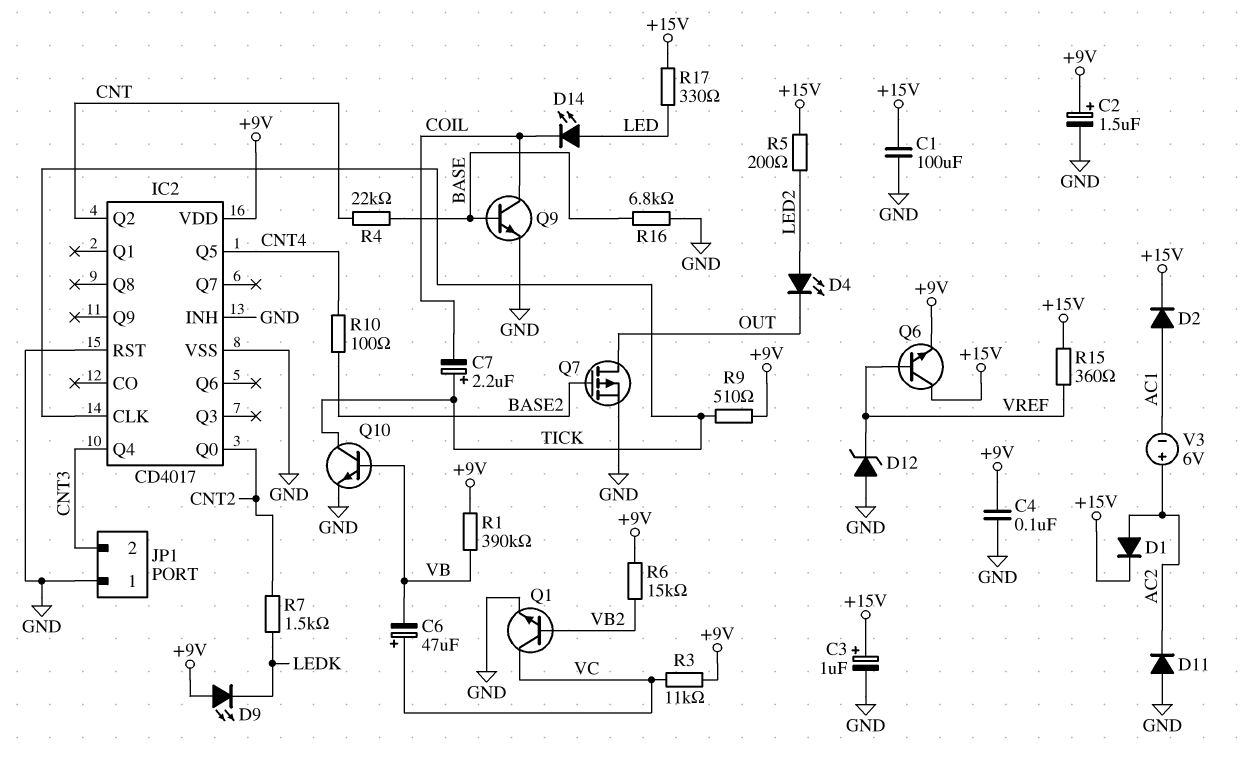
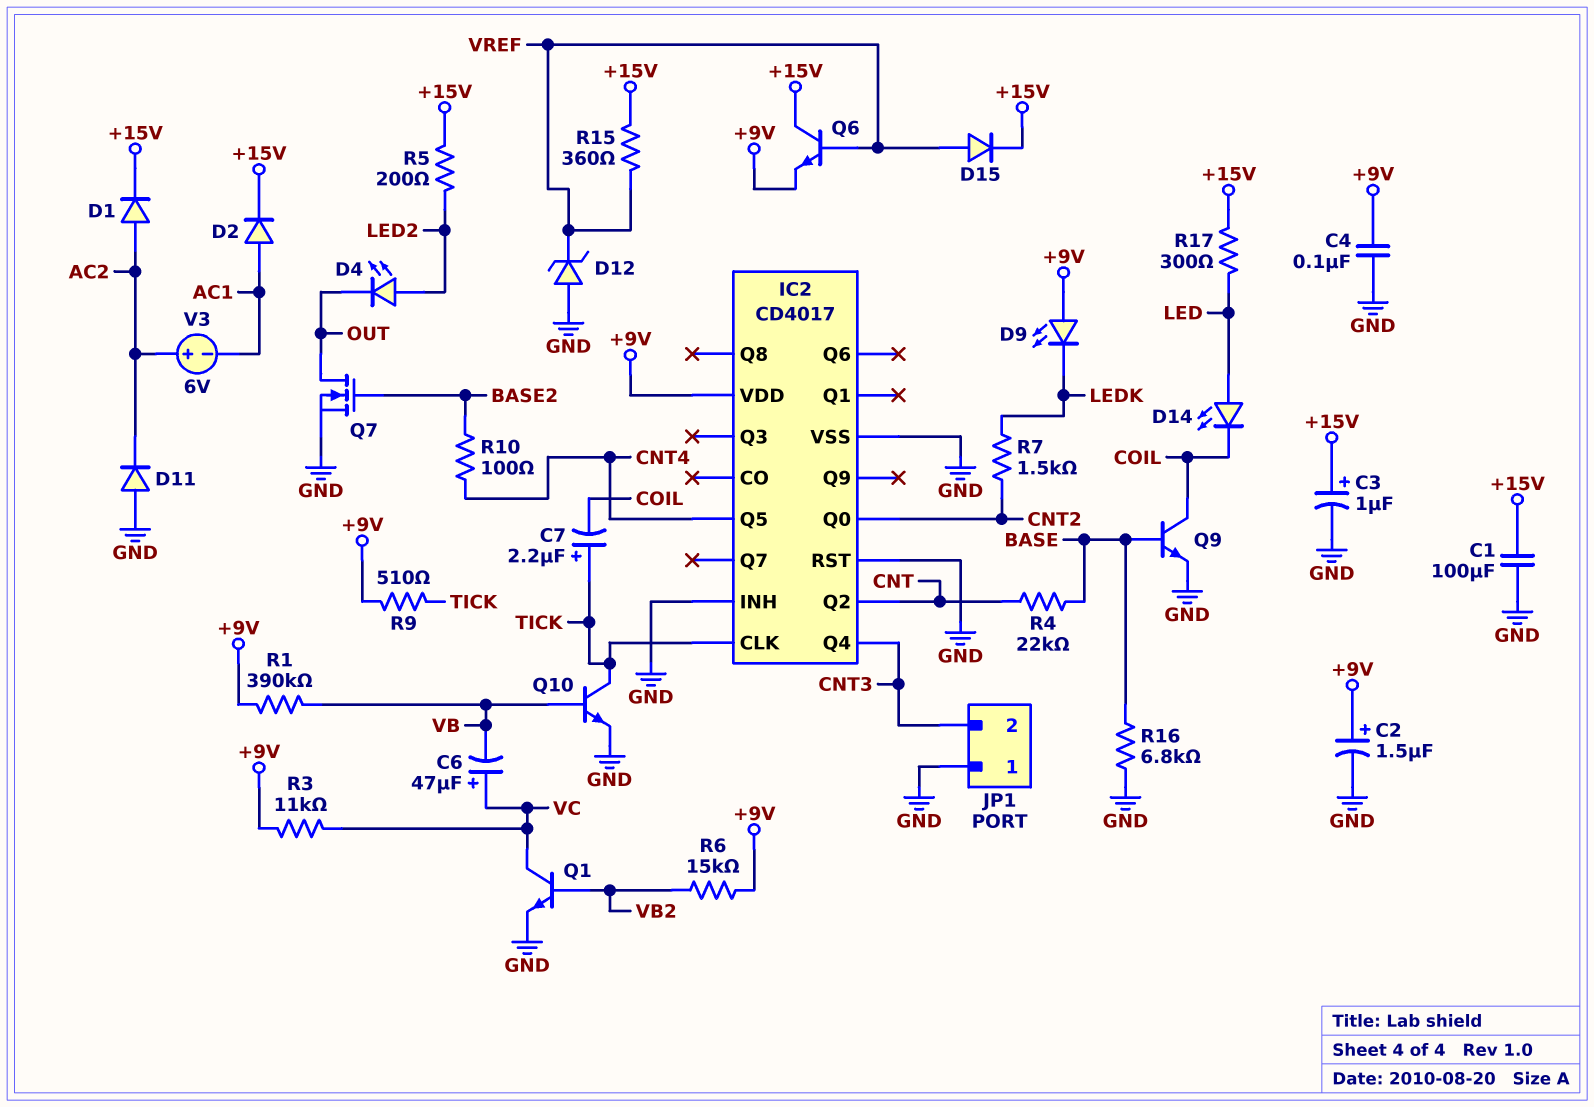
D15: none -> diode (A VREF, K +15V)
Q7: PMOS (G BASE2, D OUT, S GND) -> NMOS (G BASE2, D OUT, S GND)
R17: 330 (+15V, LED) -> 300 (+15V, LED)

